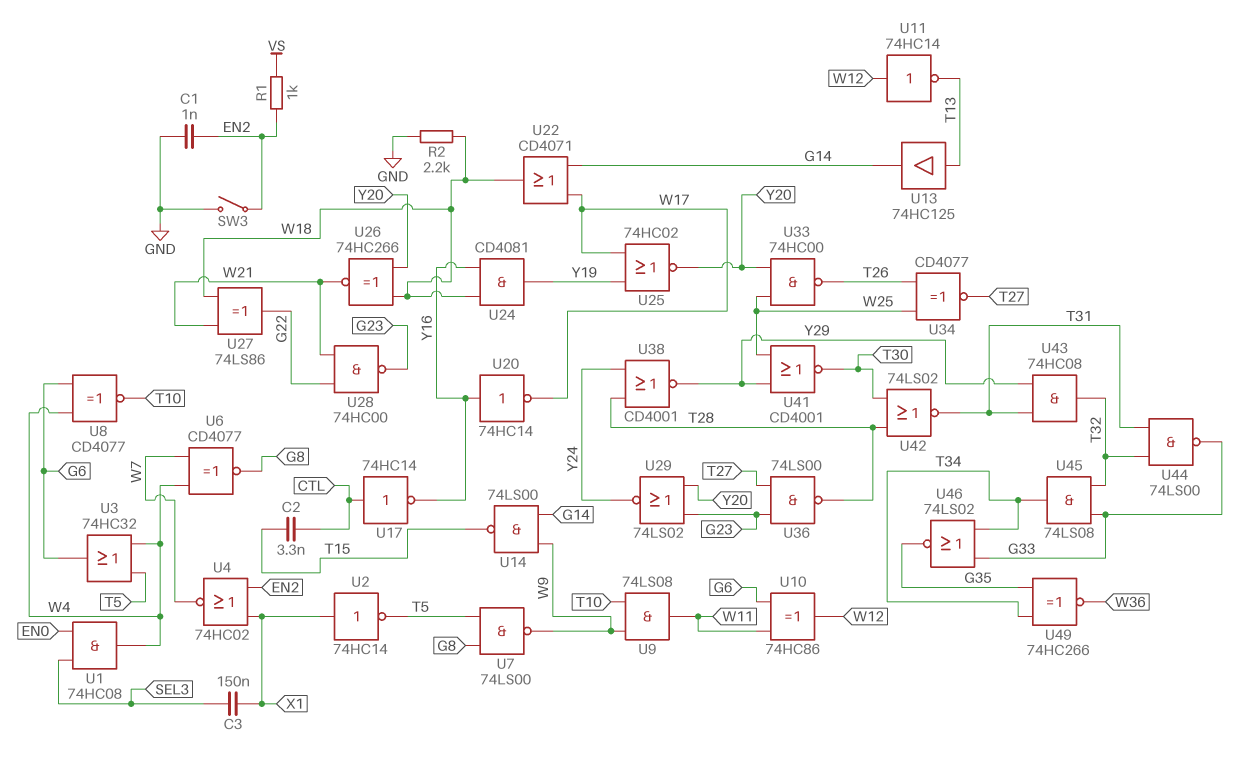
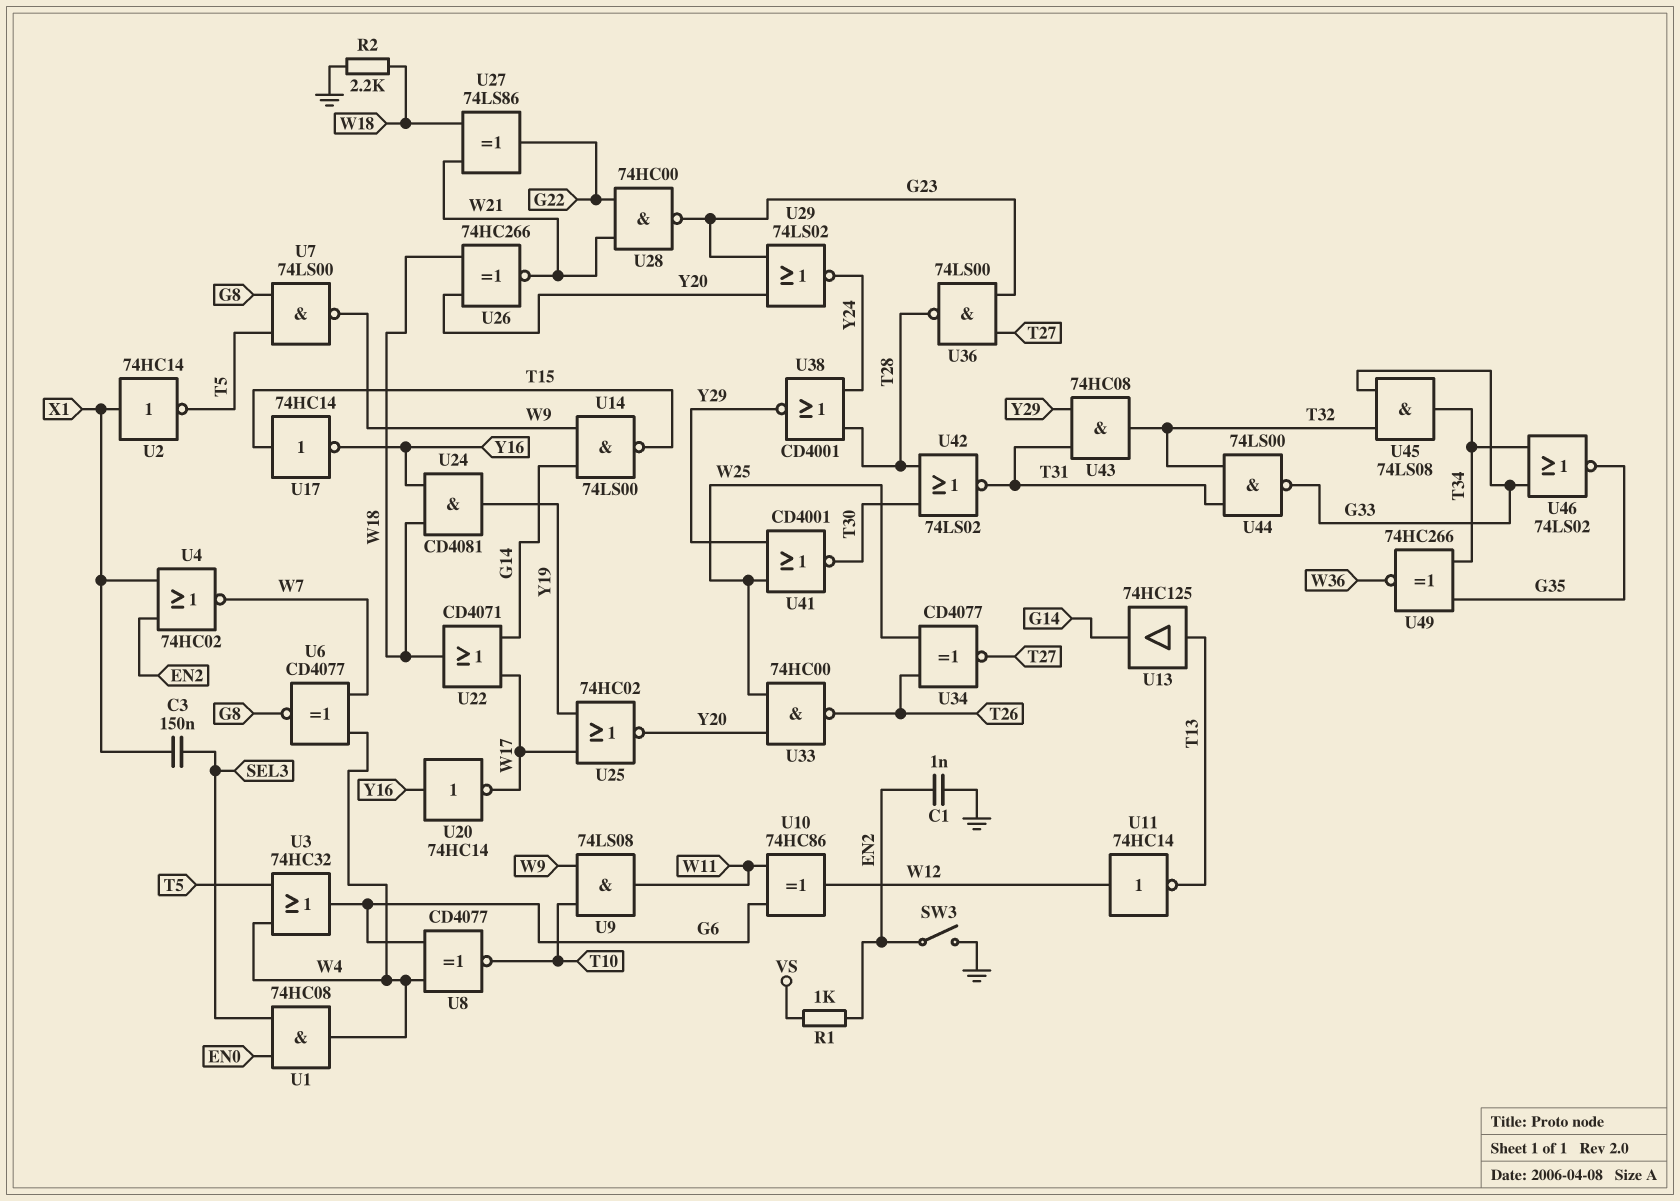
C2: 3.3nF (CTL, T15) -> none
U17: NOT 74HC14 (in CTL, out Y16) -> NOT 74HC14 (in T15, out Y16)

